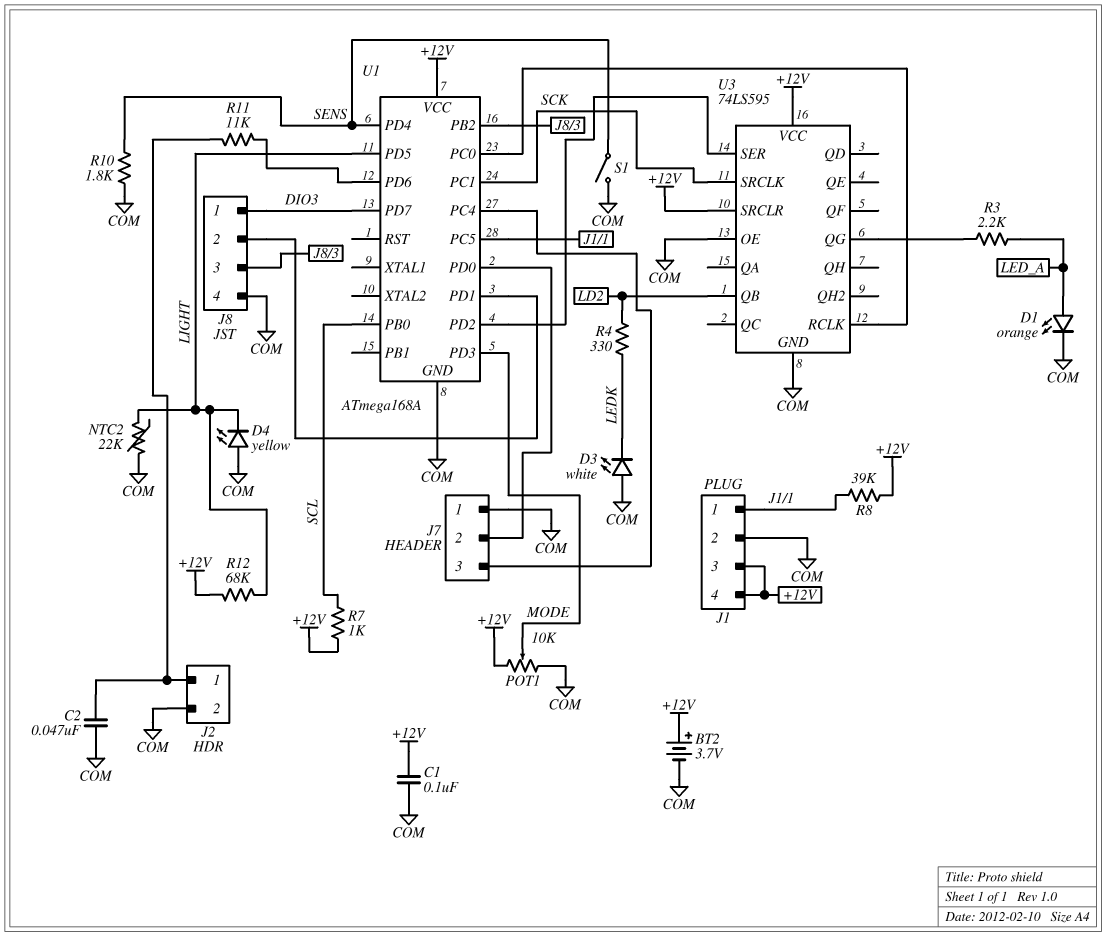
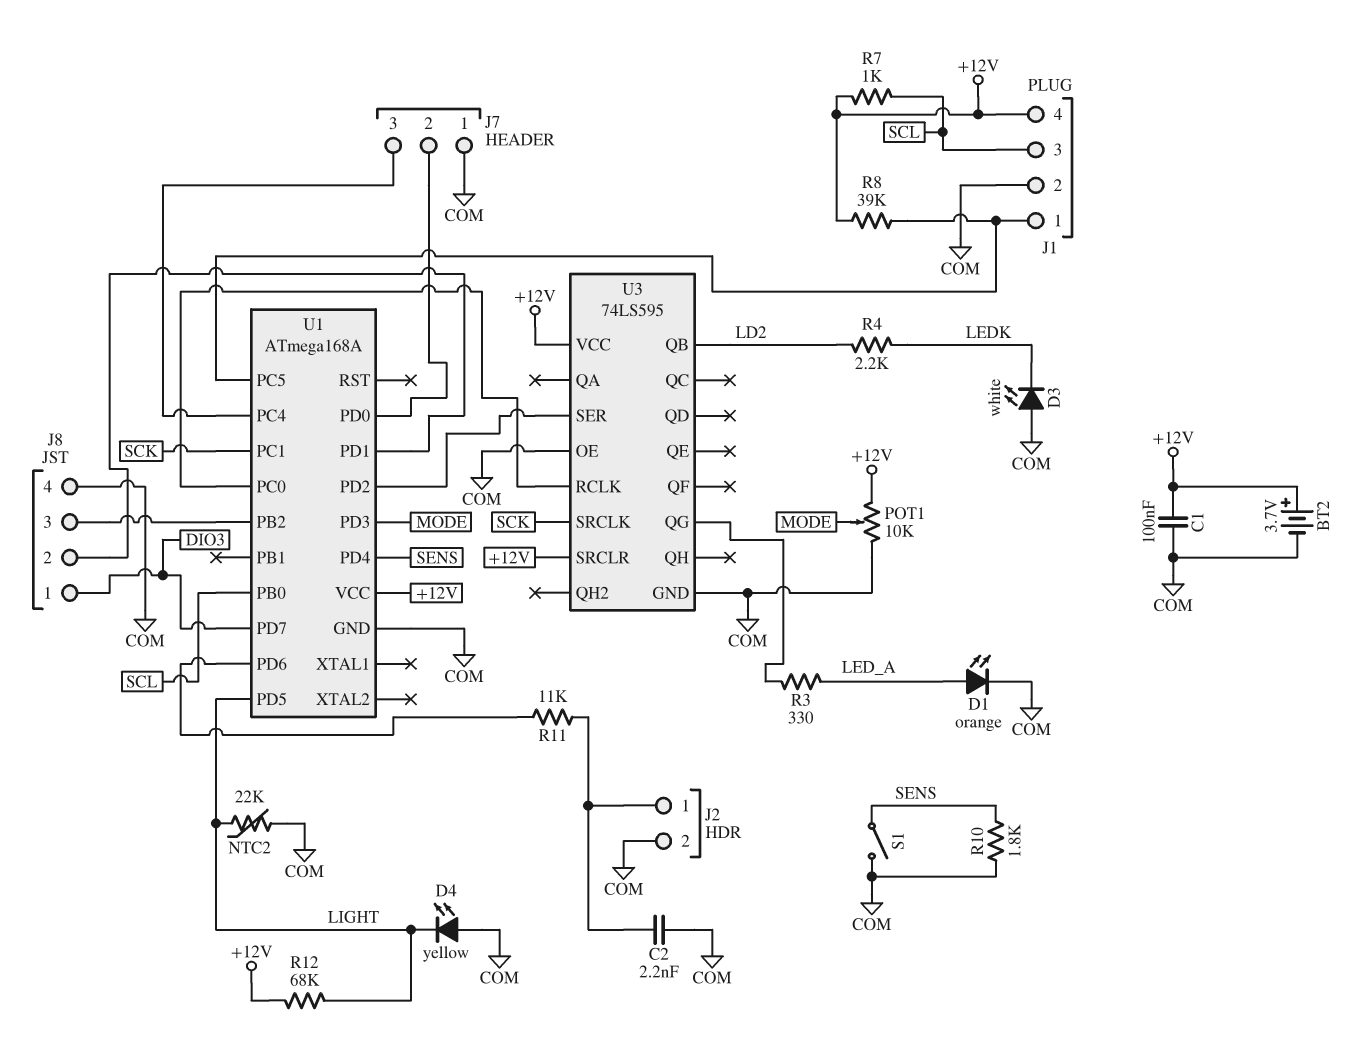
C2: 47nF (COM, J2/1) -> 2.2nF (COM, J2/1)
J1 pin 3: +12V -> SCL
R3: 2.2k (LED_A, U3/QG) -> 330 (LED_A, U3/QG)
R4: 330 (LD2, LEDK) -> 2.2k (LD2, LEDK)

